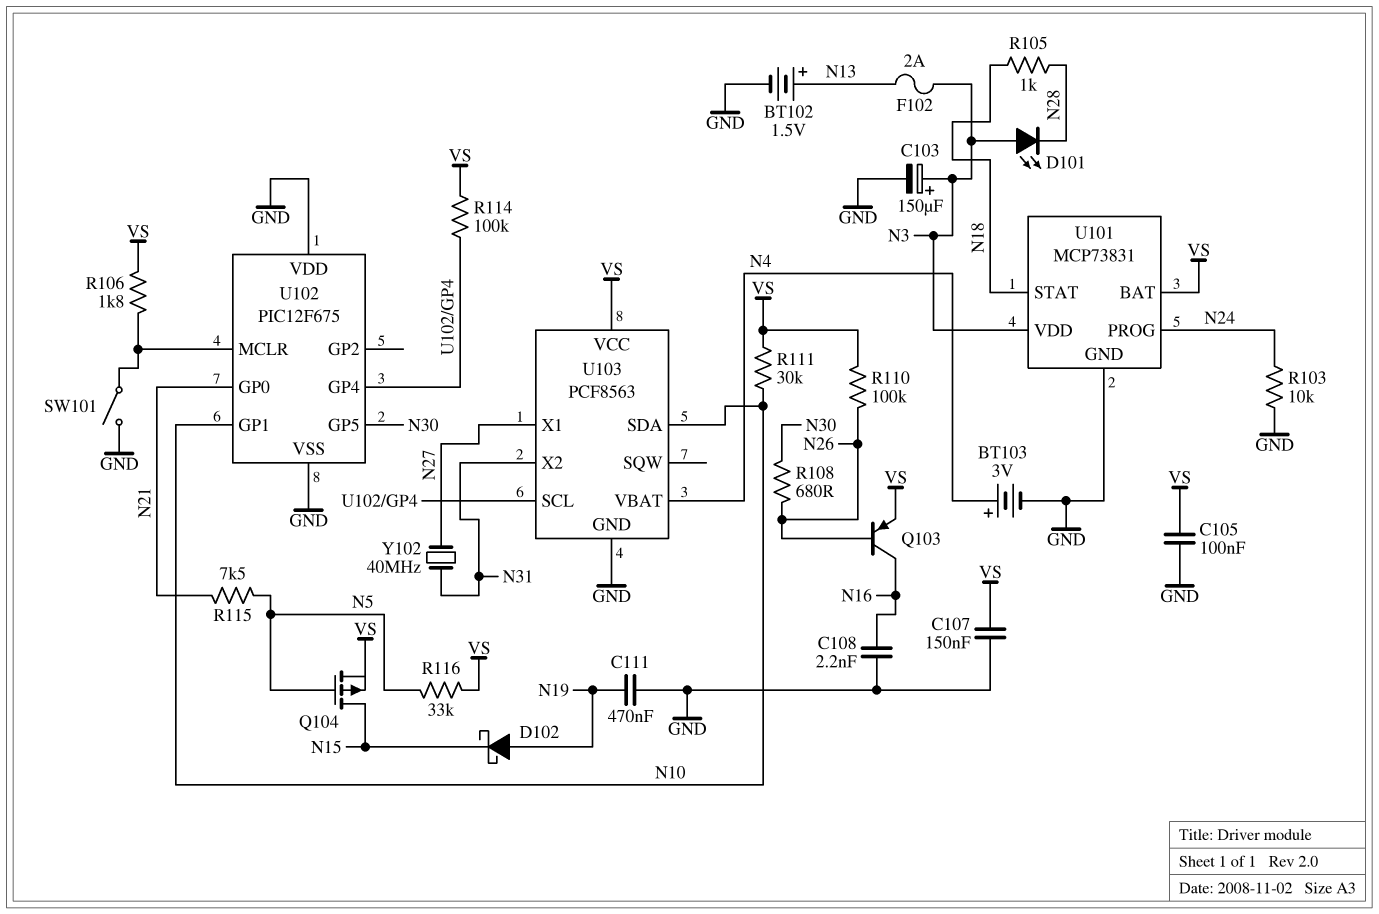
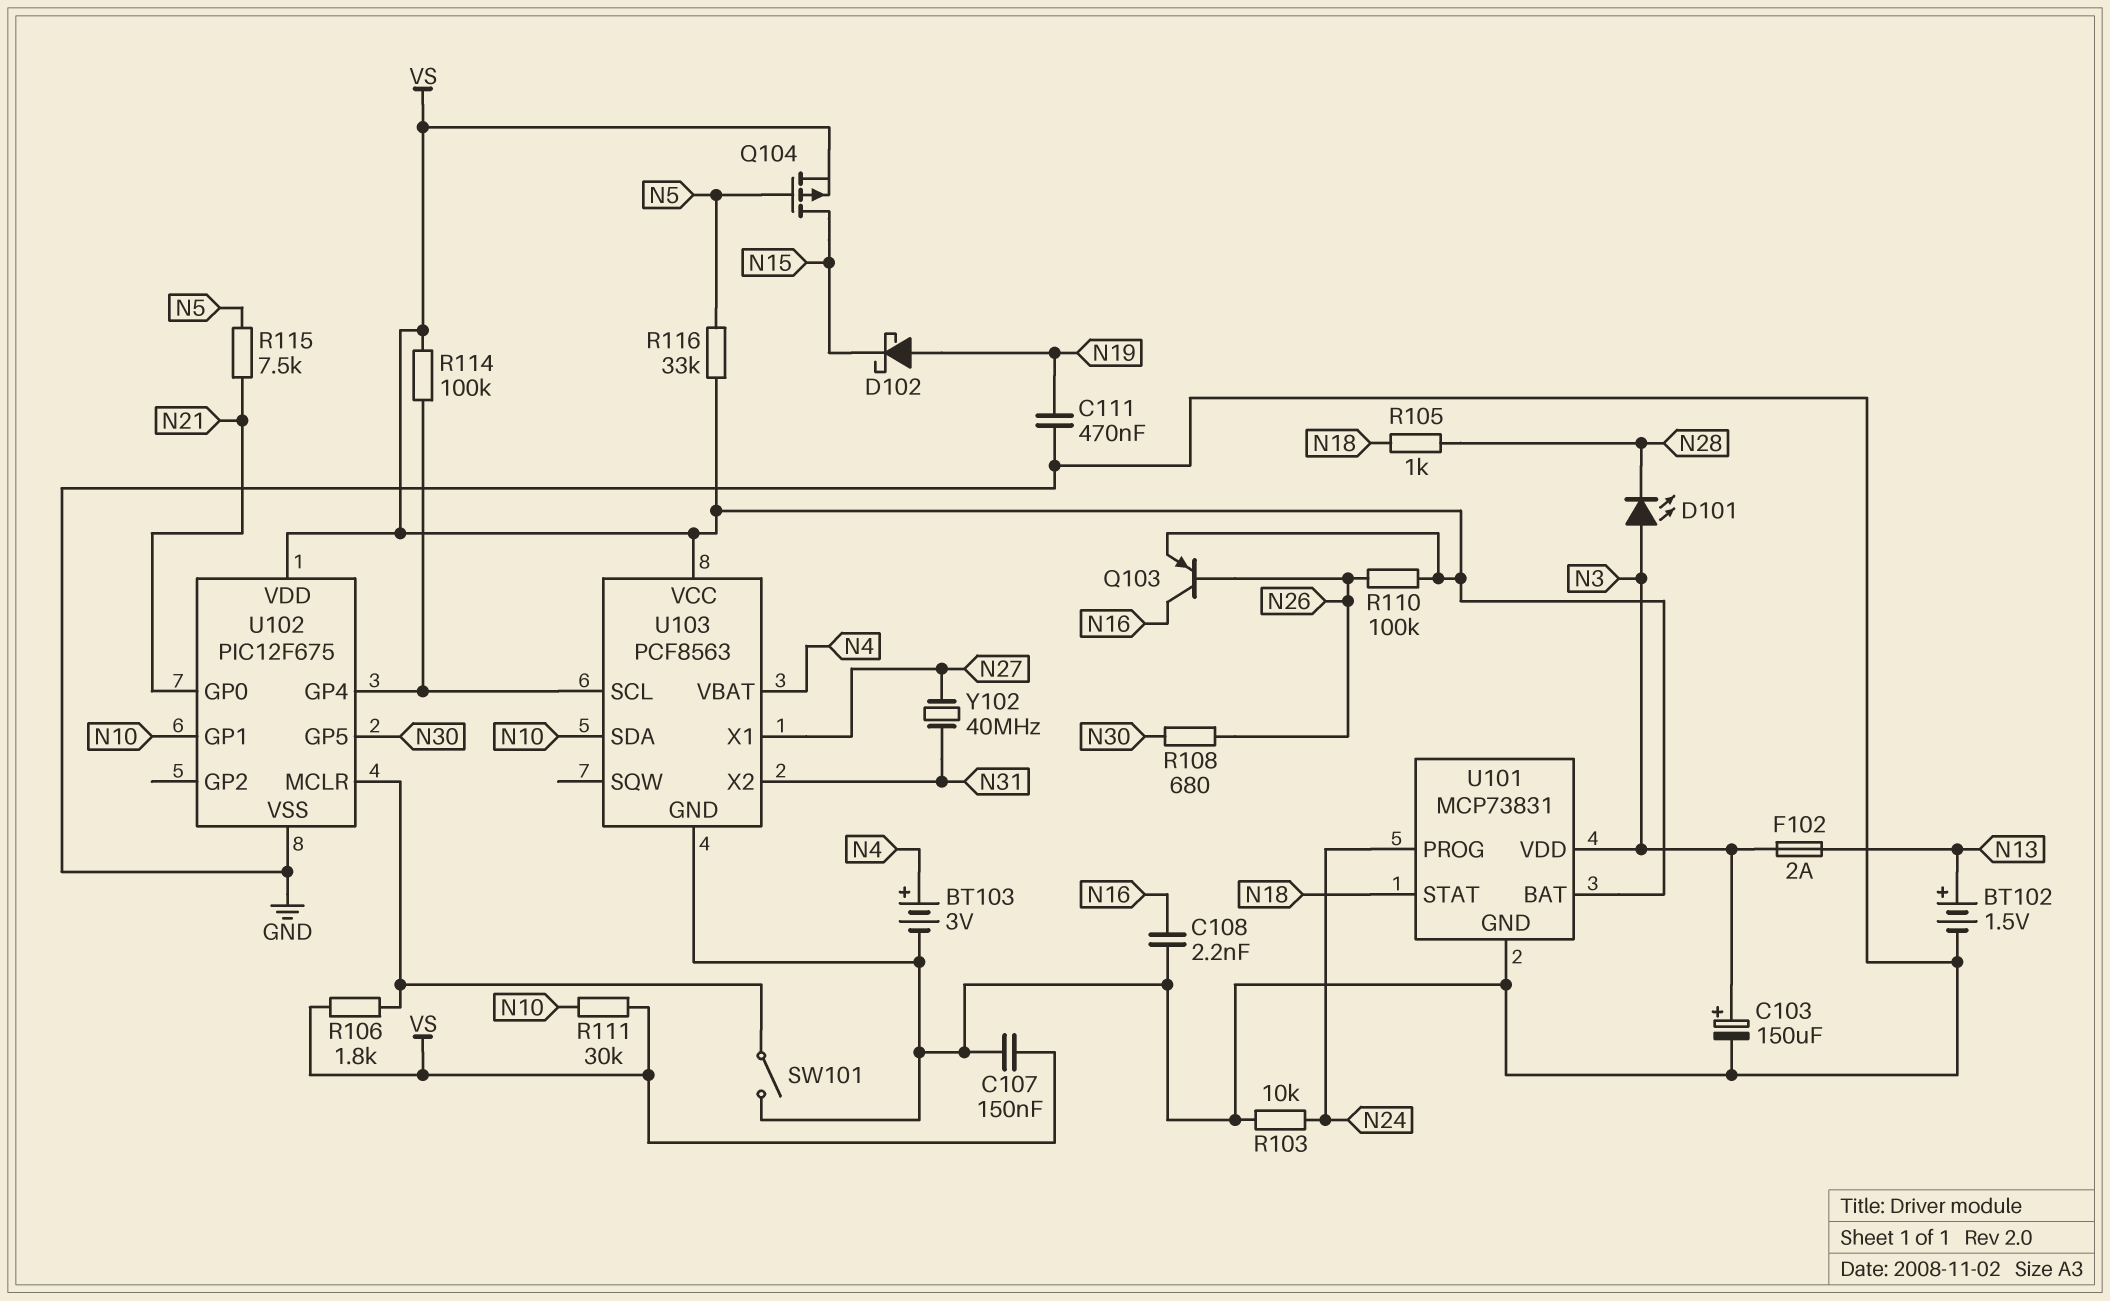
C105: 100nF (GND, VS) -> none
U102 pin VDD: GND -> VS

